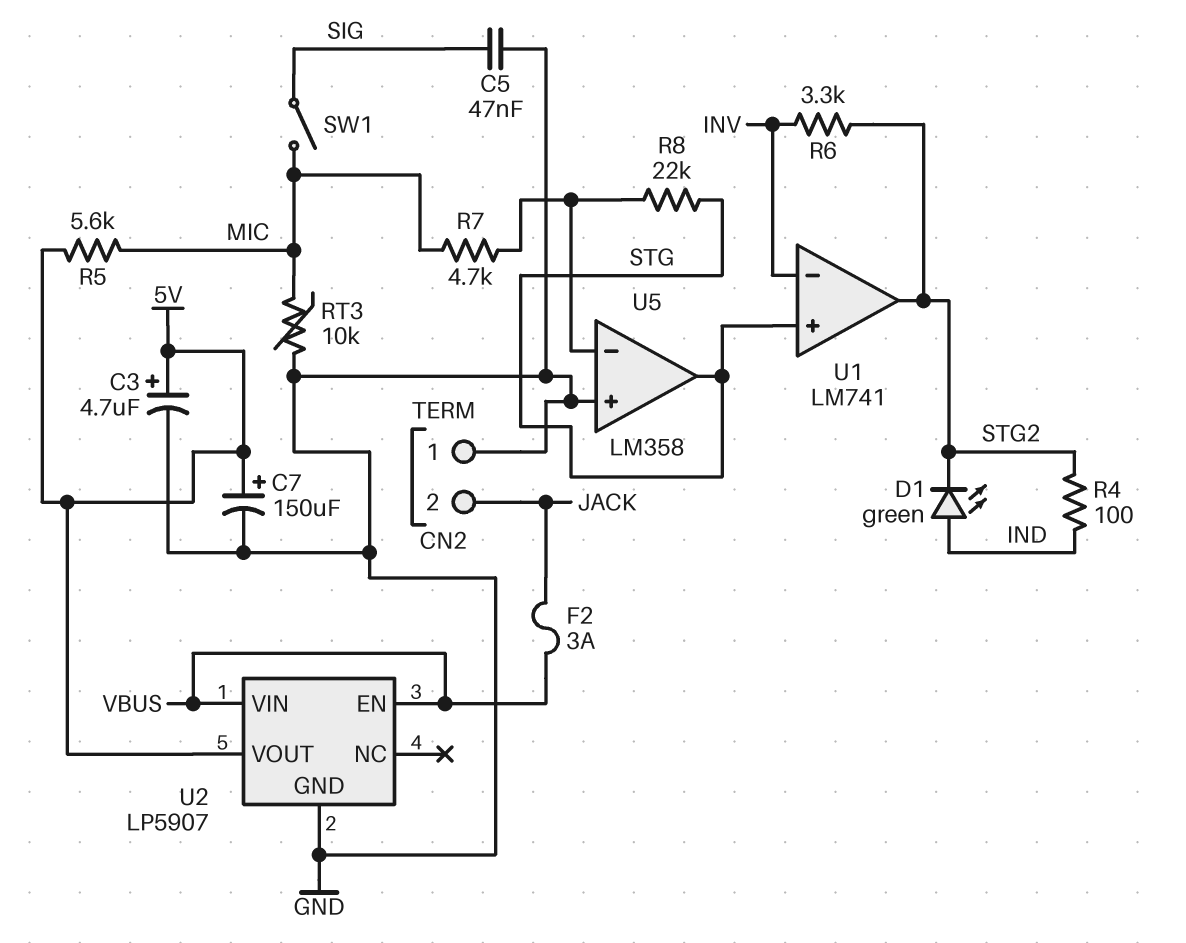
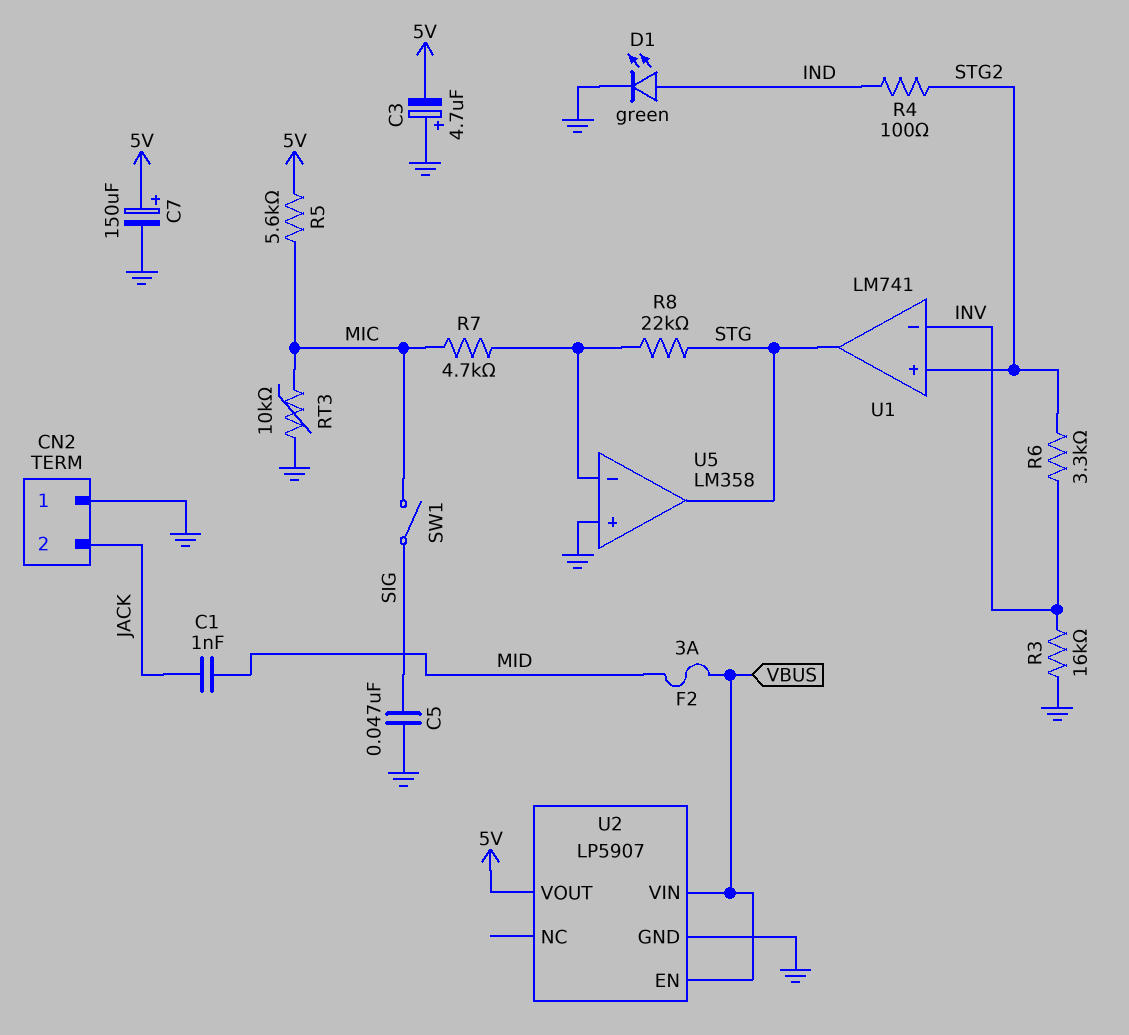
C1: none -> 1nF (JACK, MID)
C3: 4.7uF (plus 5V, minus GND) -> 4.7uF (plus GND, minus 5V)
D1: LED green (A IND, K STG2) -> LED green (A IND, K GND)
F2: 3A (JACK, VBUS) -> 3A (MID, VBUS)
R3: none -> 16k (GND, INV)
U1 pin in+: STG -> STG2
U1 pin out: STG2 -> STG

